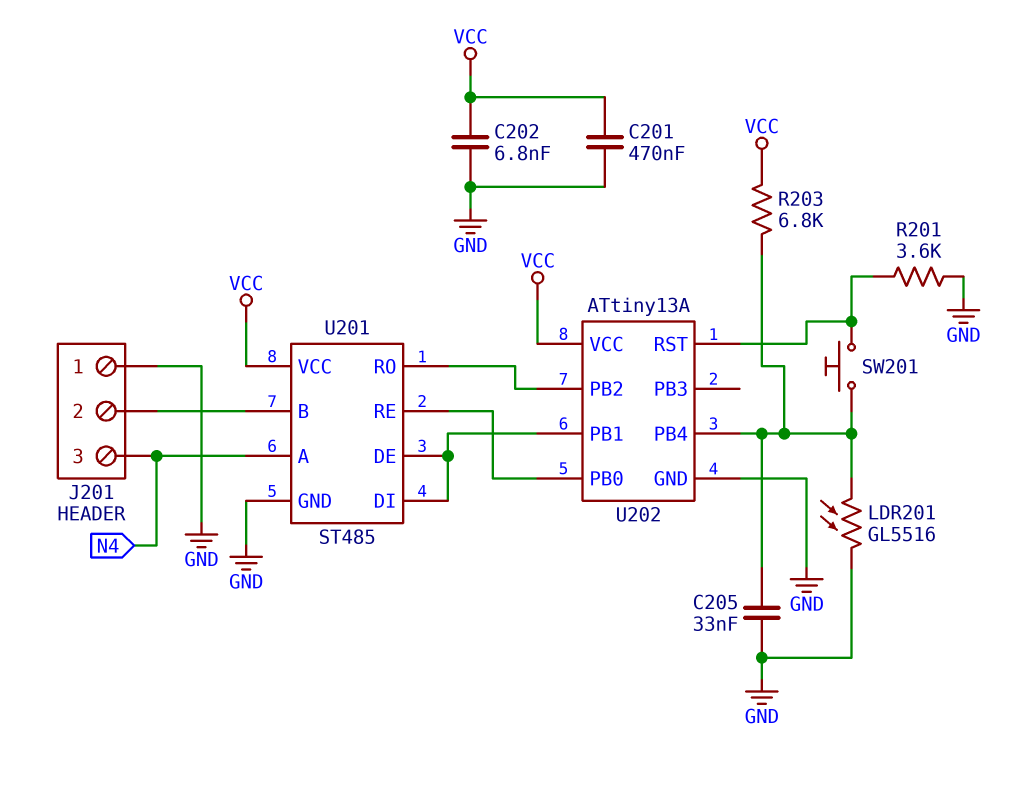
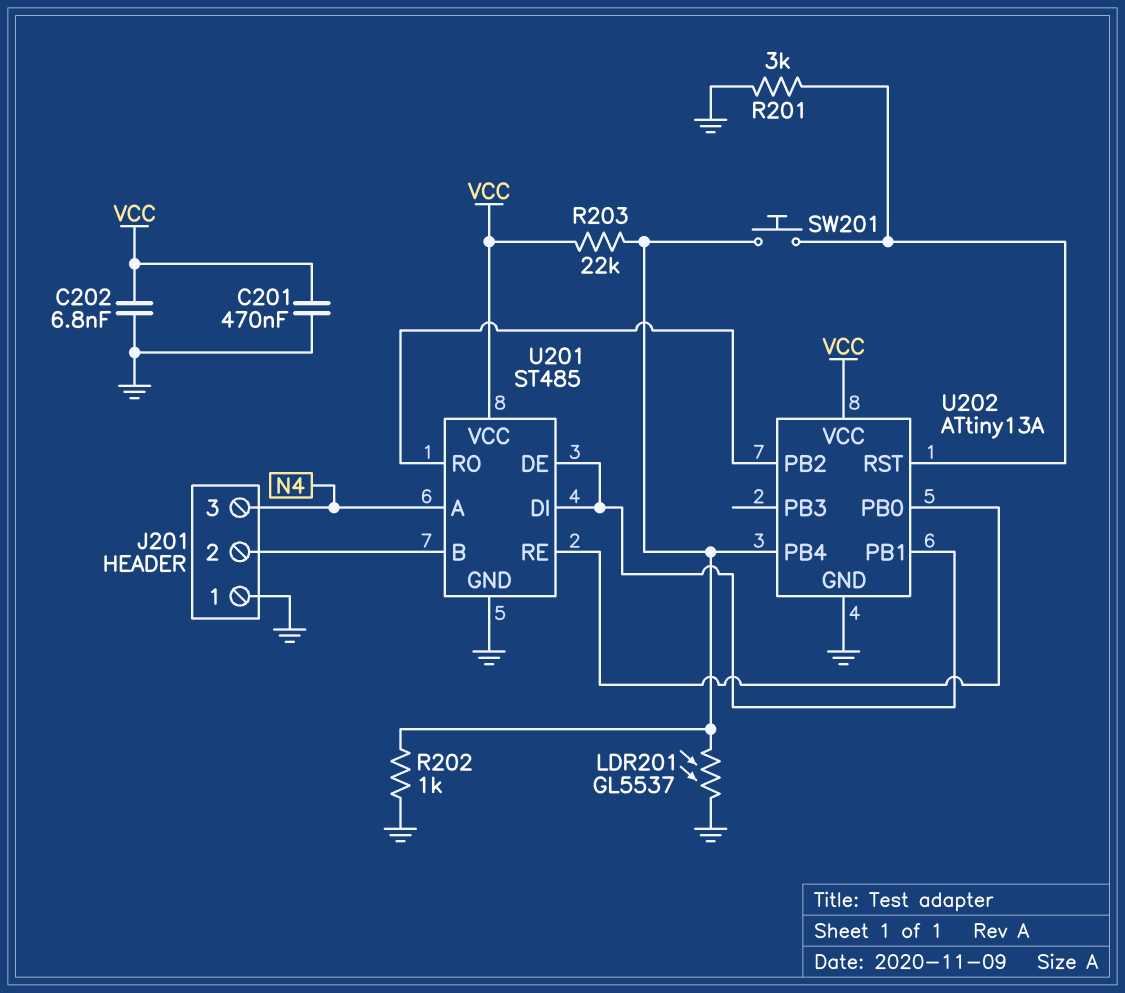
C205: 33nF (GND, U202/PB4) -> none
LDR201: GL5516 (GND, U202/PB4) -> GL5537 (GND, U202/PB4)
R201: 3.6k (GND, U202/RST) -> 3k (GND, U202/RST)
R202: none -> 1k (GND, U202/PB4)
R203: 6.8k (U202/PB4, VCC) -> 22k (U202/PB4, VCC)

